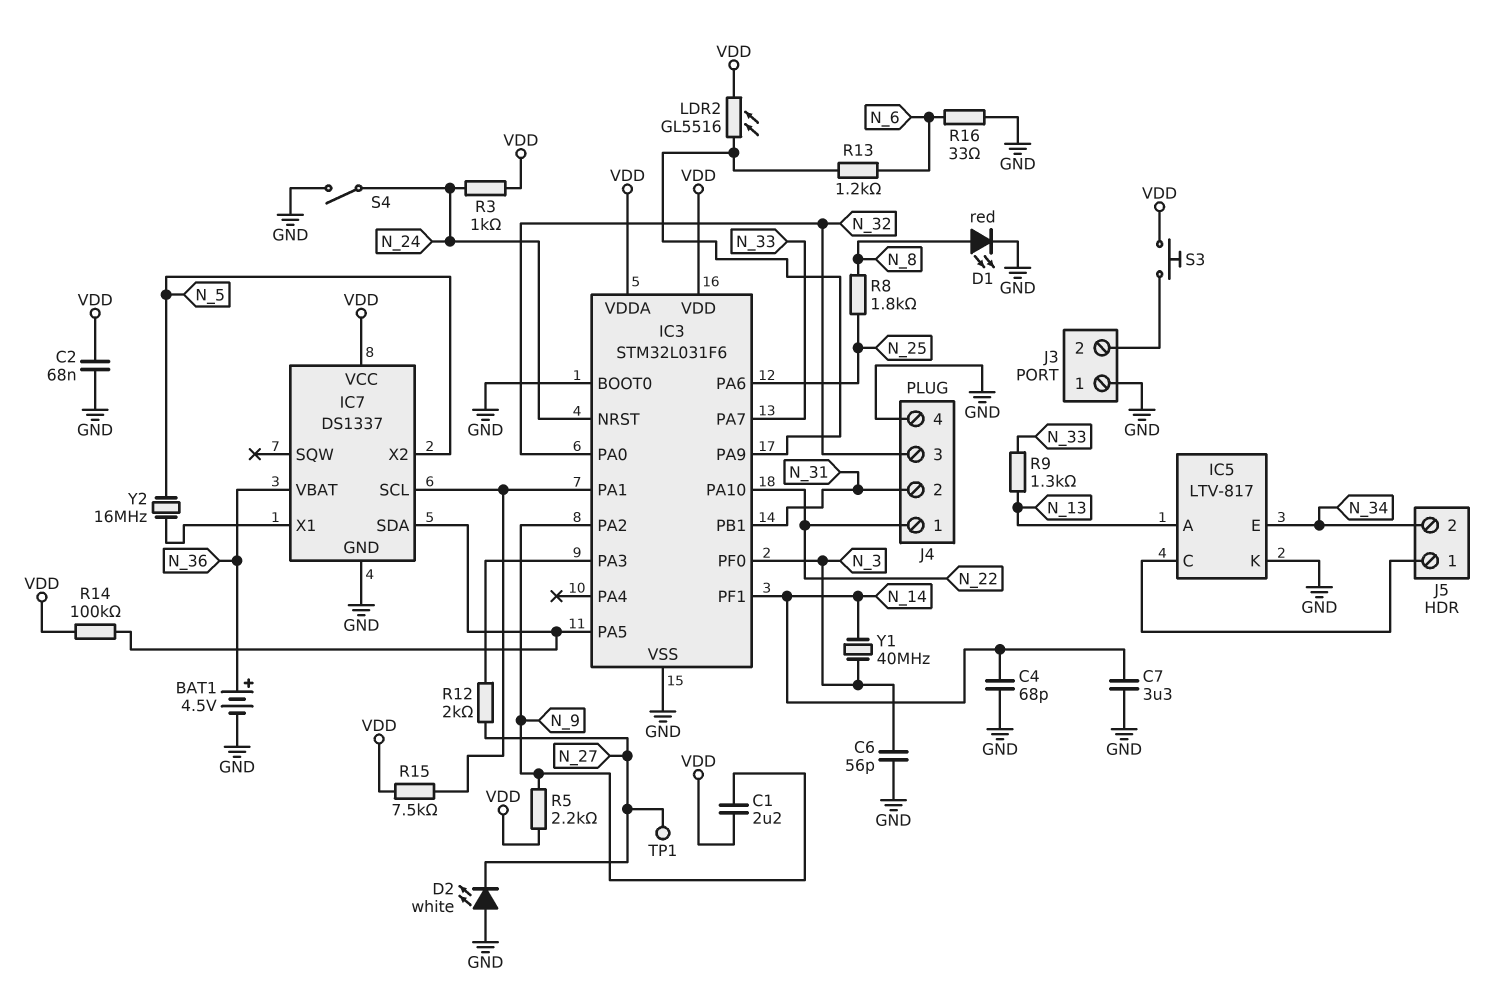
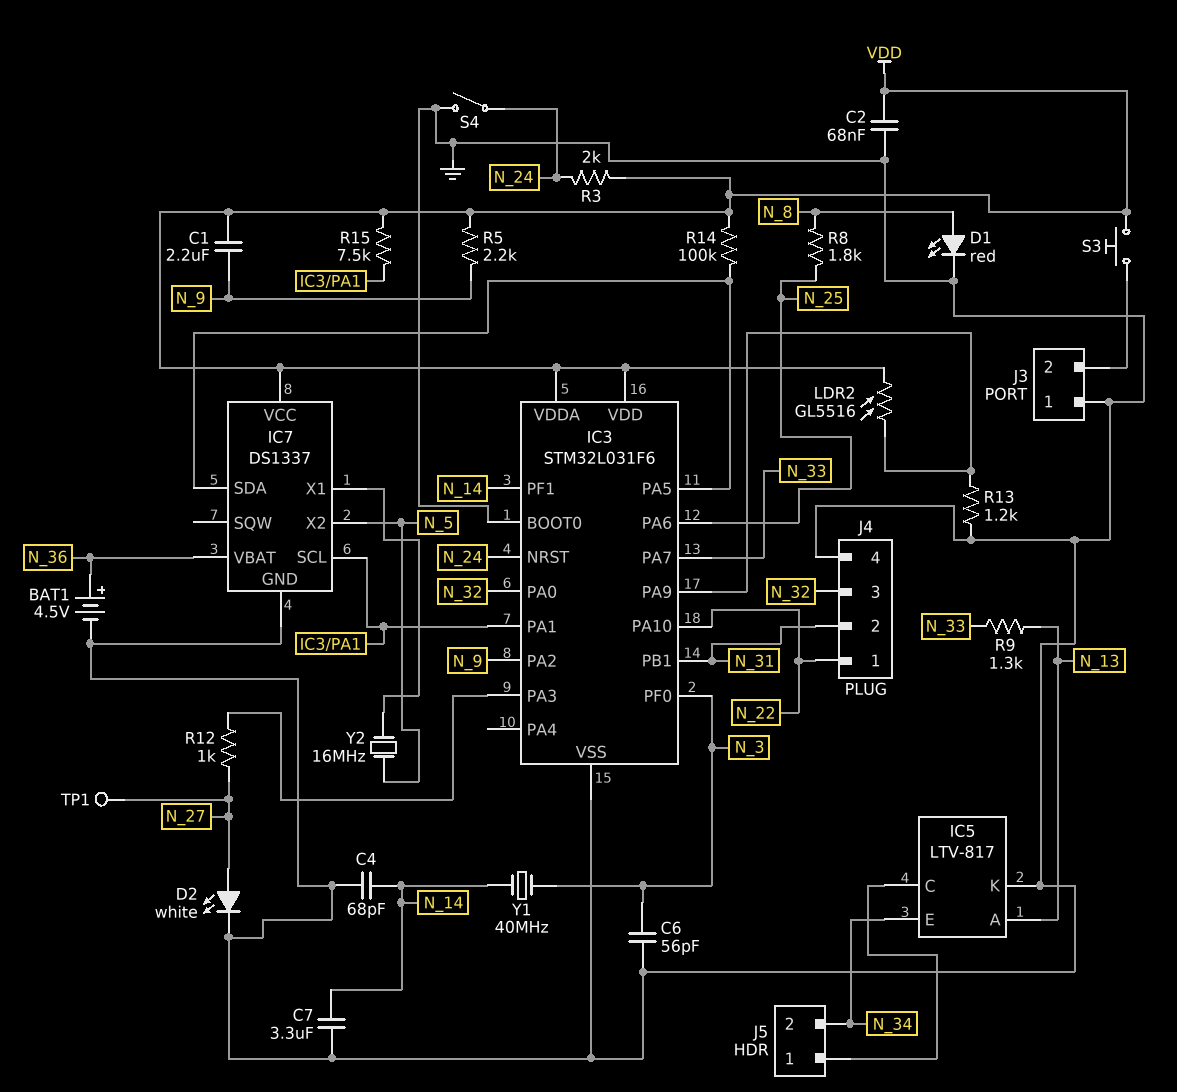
D2: LED white (A GND, K N_27) -> LED white (A N_27, K GND)
R3: 1k (N_24, VDD) -> 2k (N_24, VDD)
R12: 2k (IC3/PA3, N_27) -> 1k (IC3/PA3, N_27)
R13: 1.2k (IC3/PA9, N_6) -> 1.2k (GND, IC3/PA9)
R16: 33 (GND, N_6) -> none

